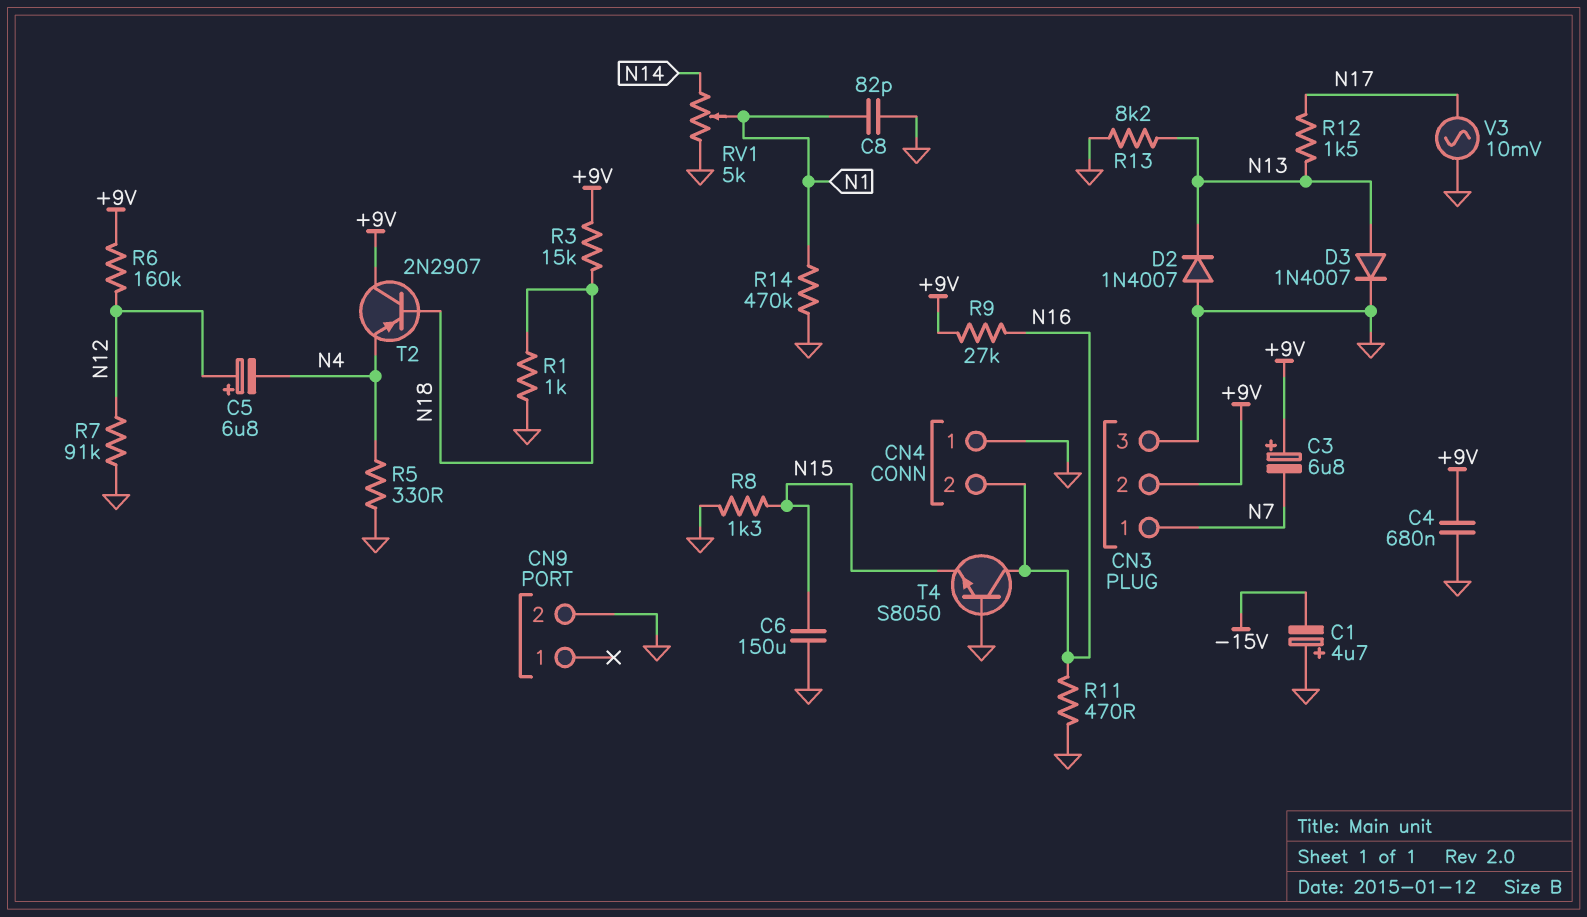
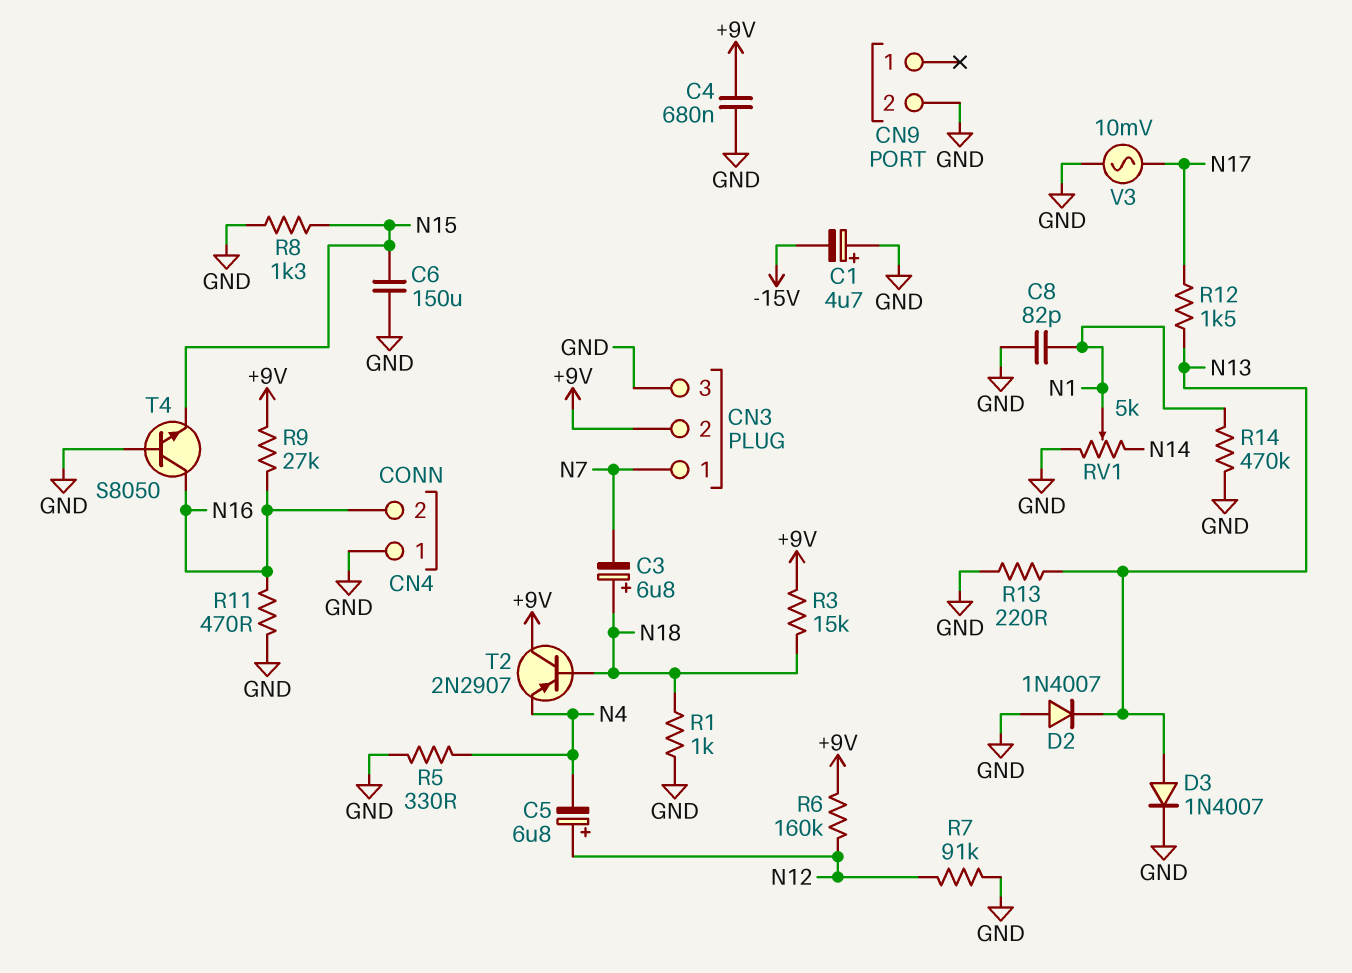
C3: 6.8uF (plus +9V, minus N7) -> 6.8uF (plus N18, minus N7)
R13: 8.2k (GND, N13) -> 220 (GND, N13)

